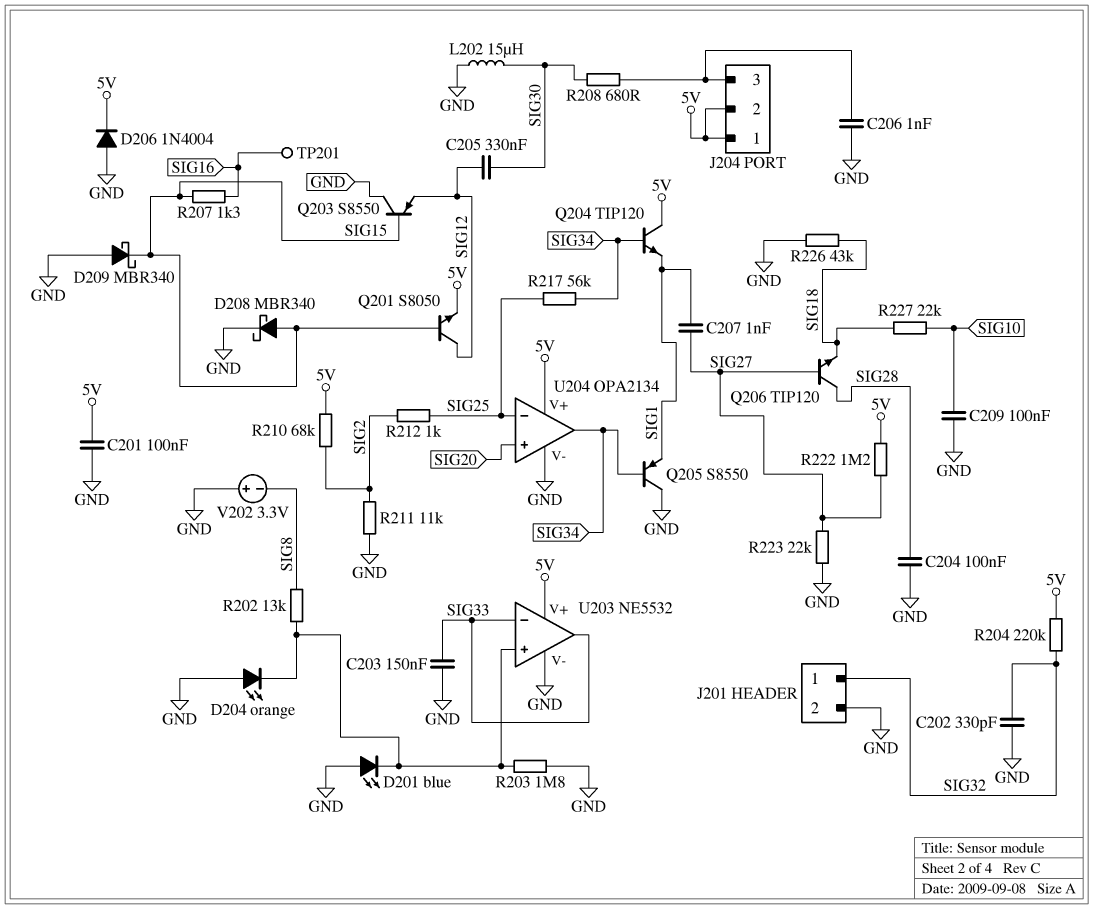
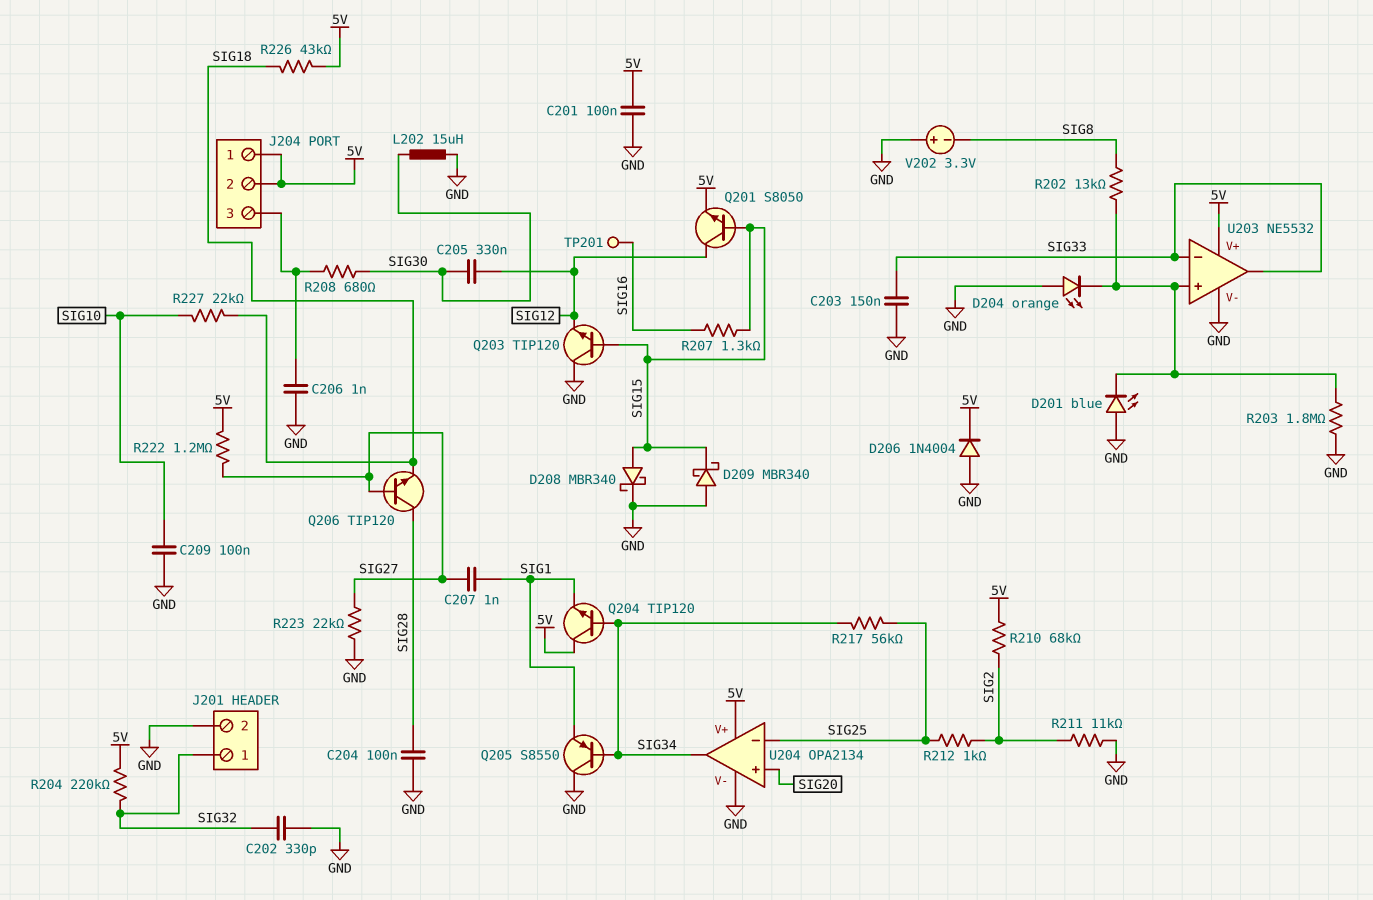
Q203: PNP S8550 (B SIG15, C GND, E SIG12) -> NPN TIP120 (B SIG15, C GND, E SIG12)
R226: 43k (GND, SIG18) -> 43k (5V, SIG18)

